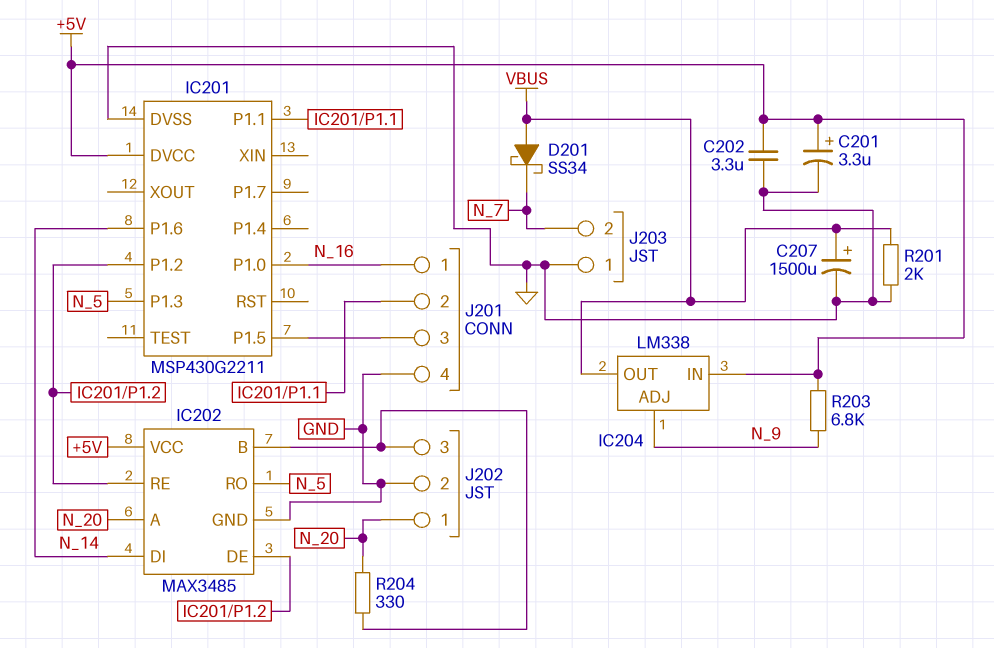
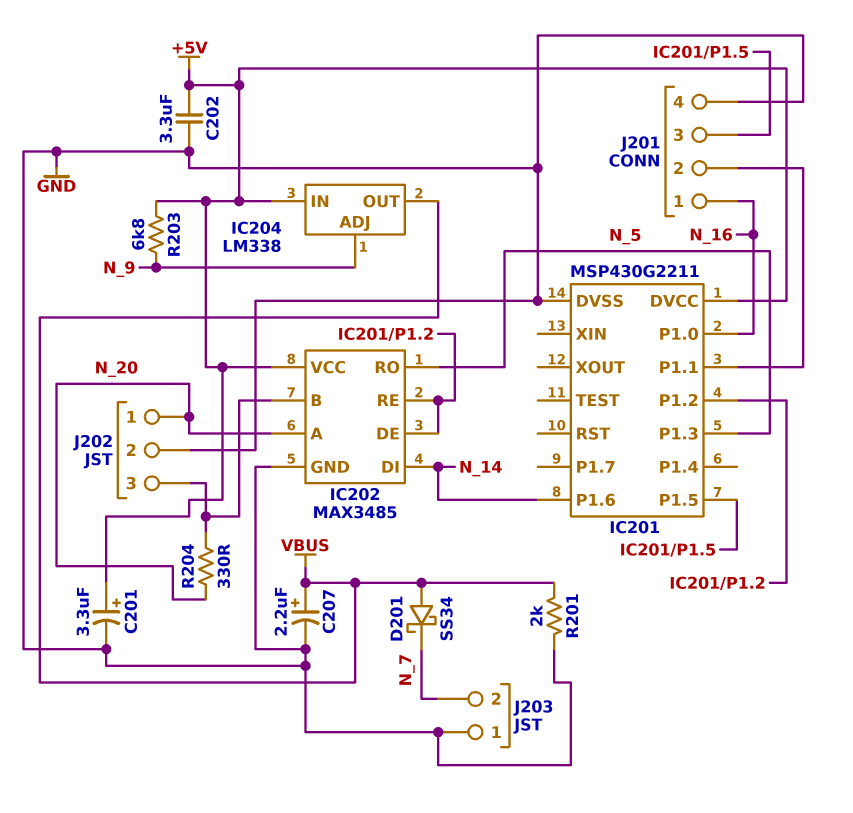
C207: 1500uF (plus VBUS, minus GND) -> 2.2uF (plus VBUS, minus GND)

